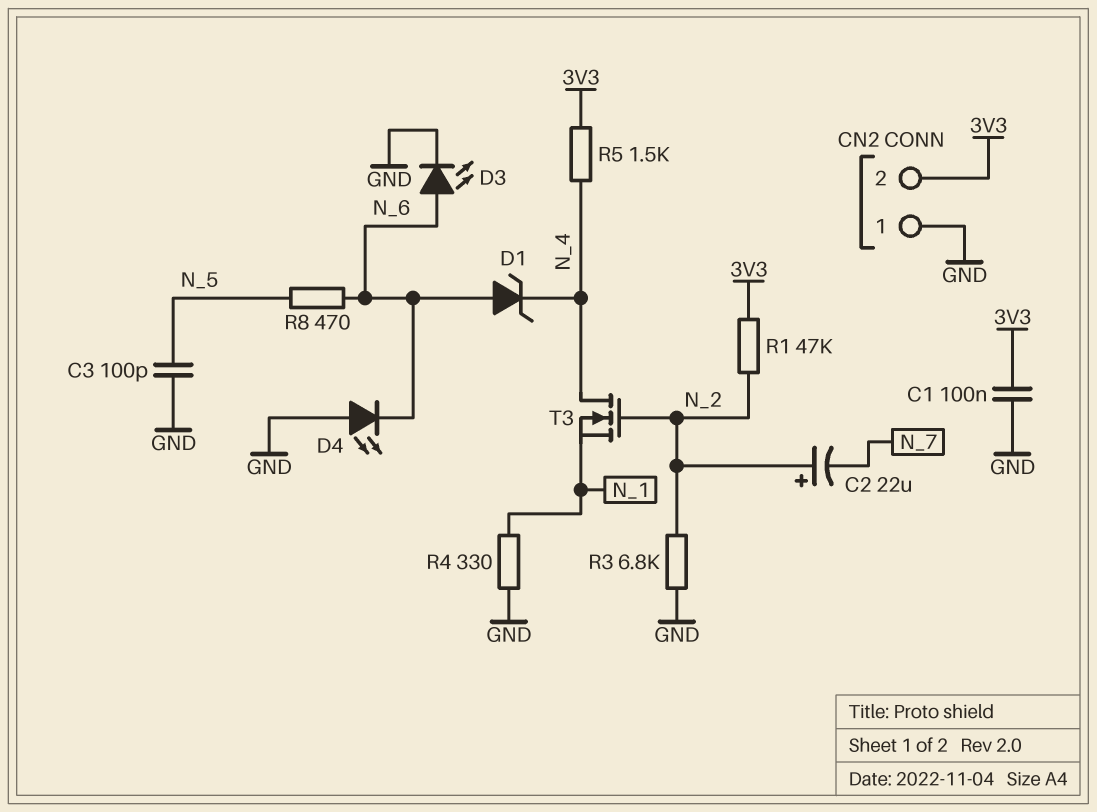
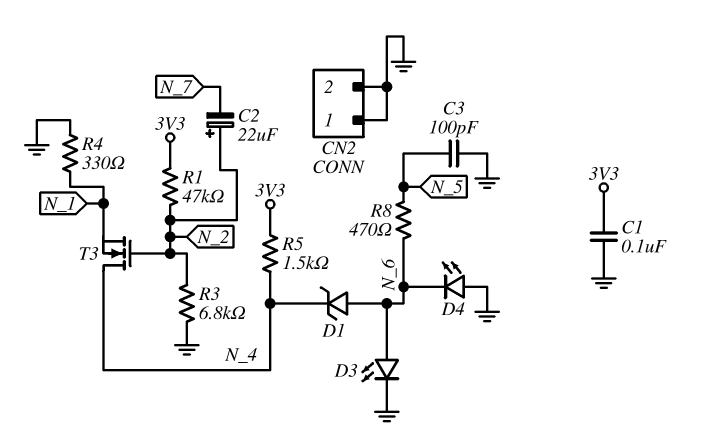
CN2 pin 2: 3V3 -> GND

